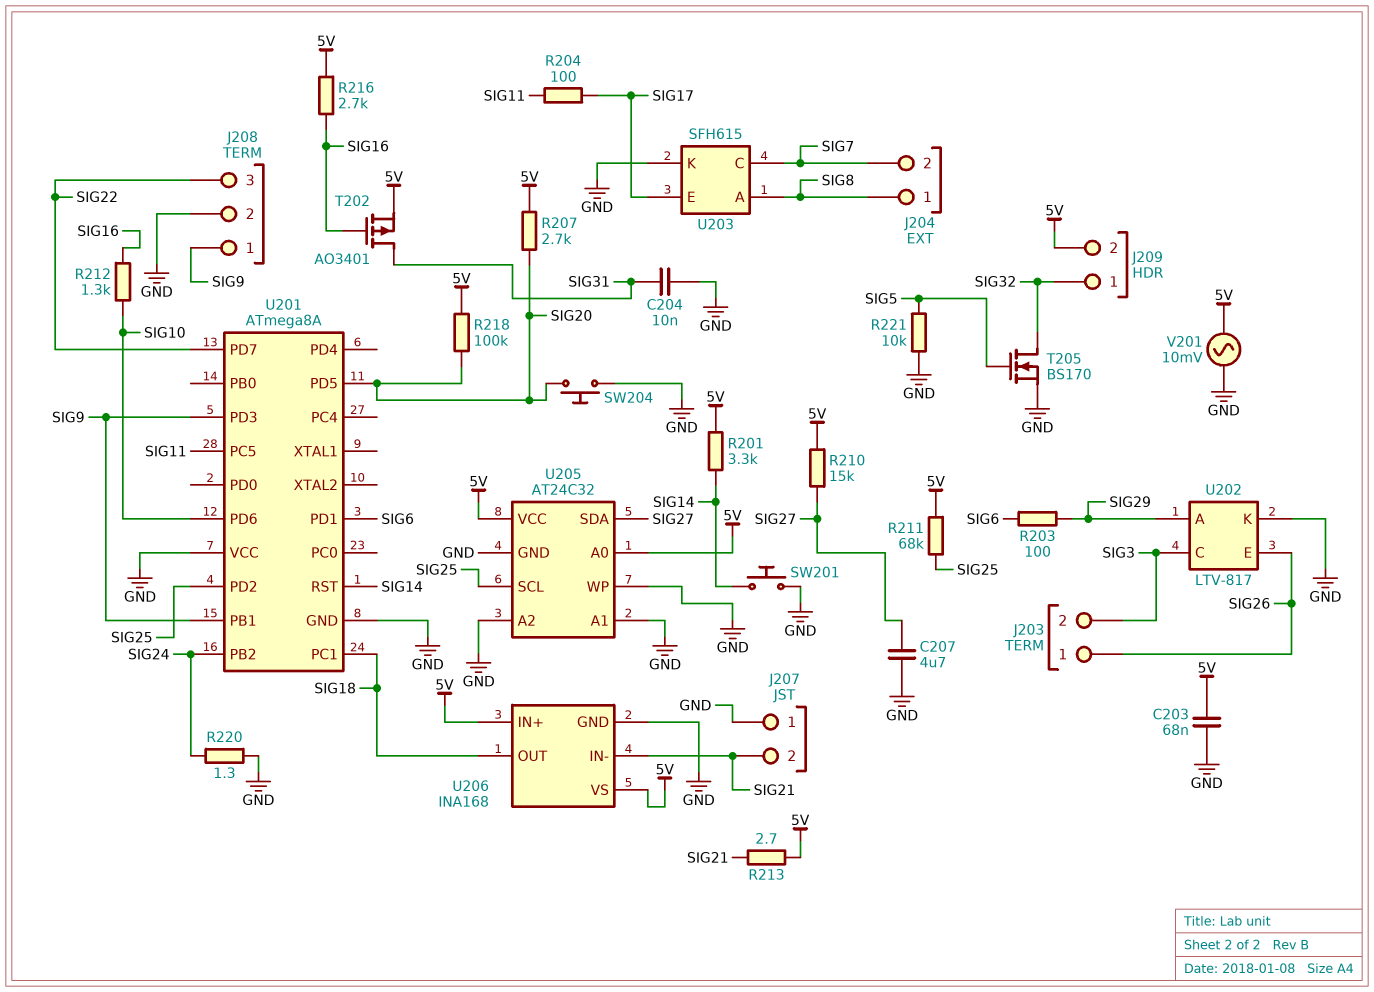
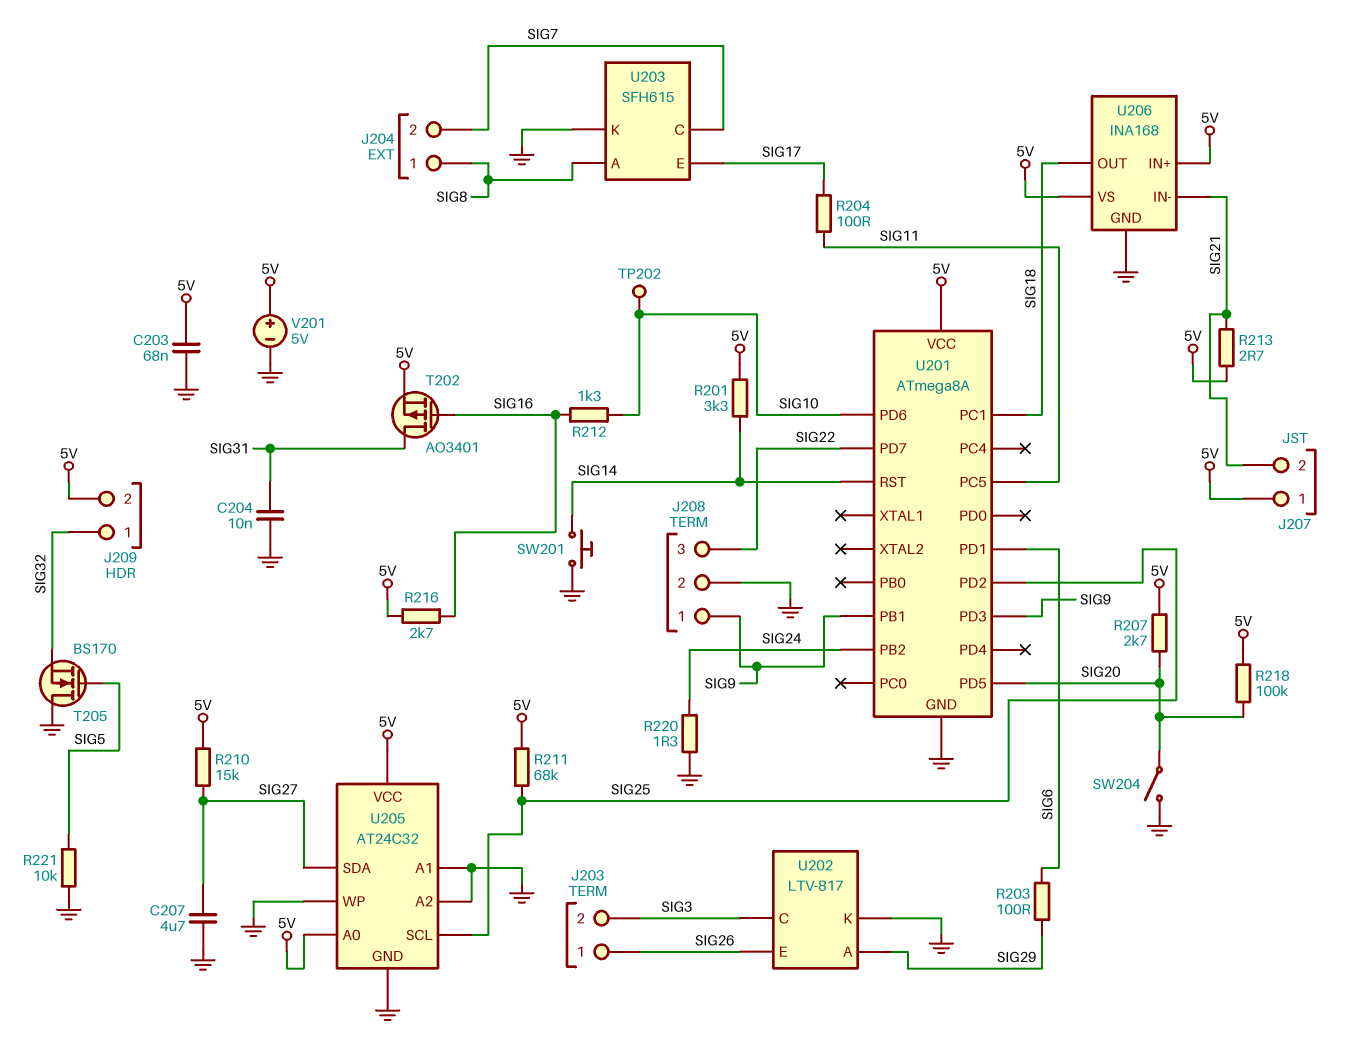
J207 pin 1: GND -> 5V
SW204: button (GND, SIG20) -> switch (GND, SIG20)
T205: NMOS BS170 (G SIG5, D SIG32, S GND) -> NMOS BS170 (G SIG5, D GND, S SIG32)
TP202: none -> test point (SIG10)
U201 pin VCC: GND -> 5V
V201: AC 10mV (5V, GND) -> 5V (plus 5V, minus GND)

